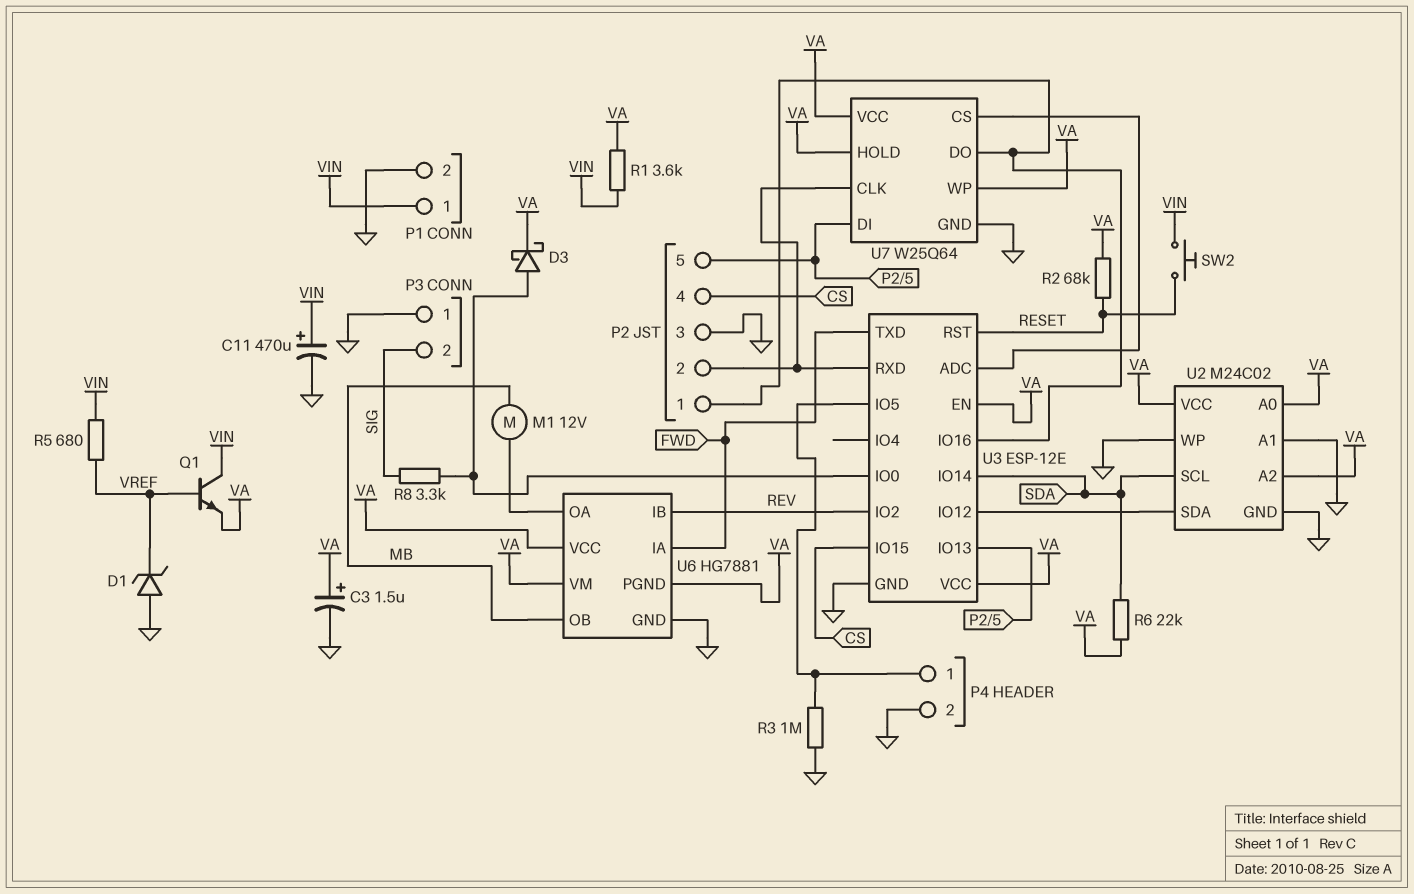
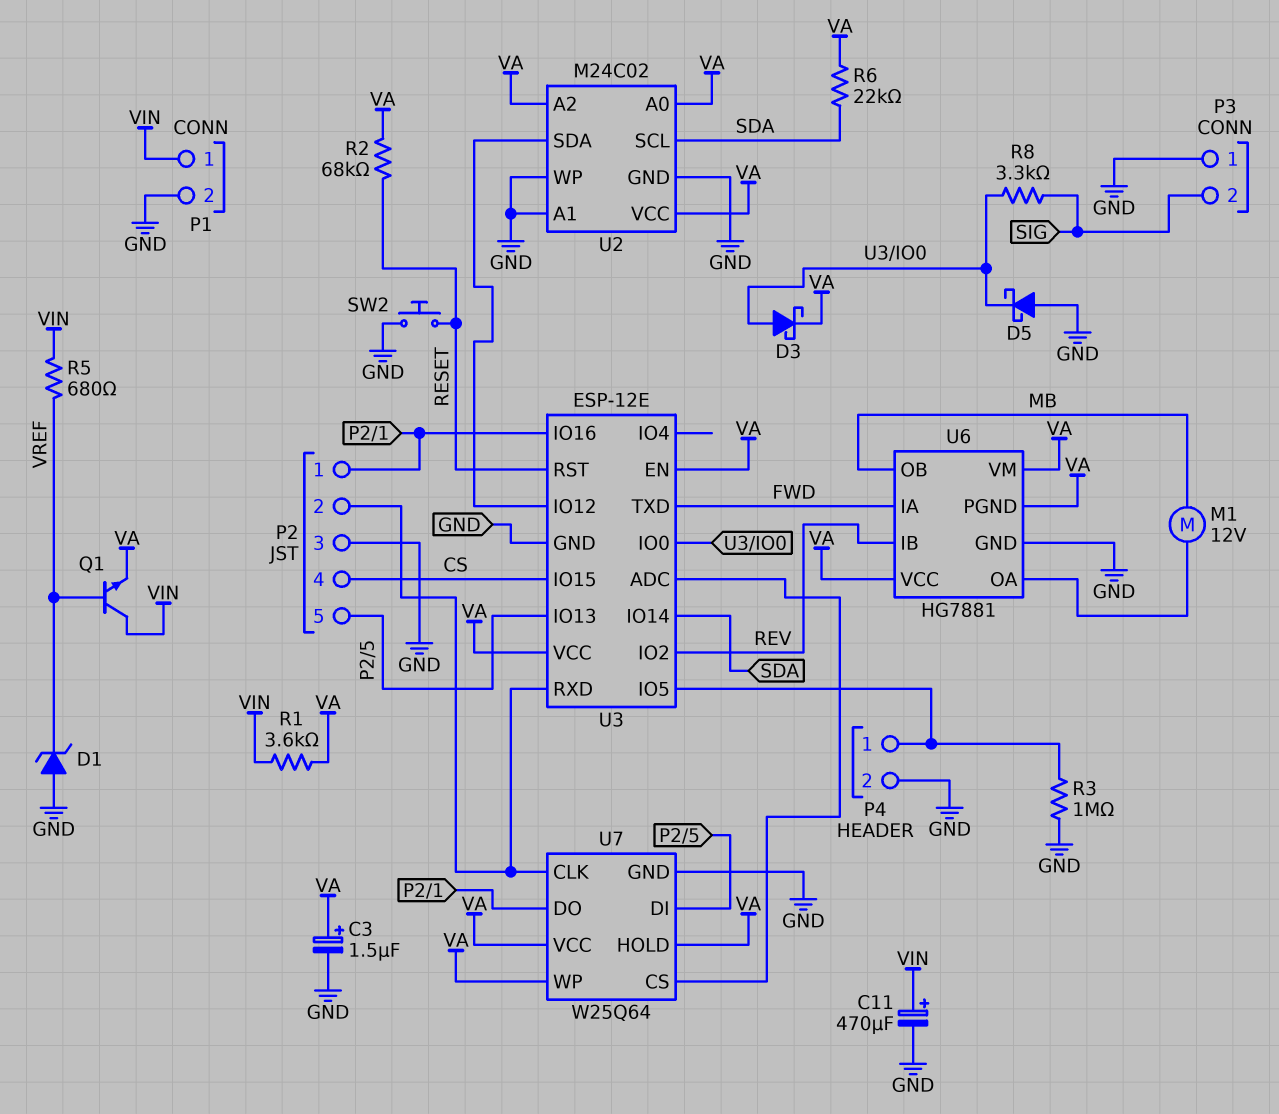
D5: none -> schottky (A GND, K U3/IO0)
SW2: button (RESET, VIN) -> button (GND, RESET)

